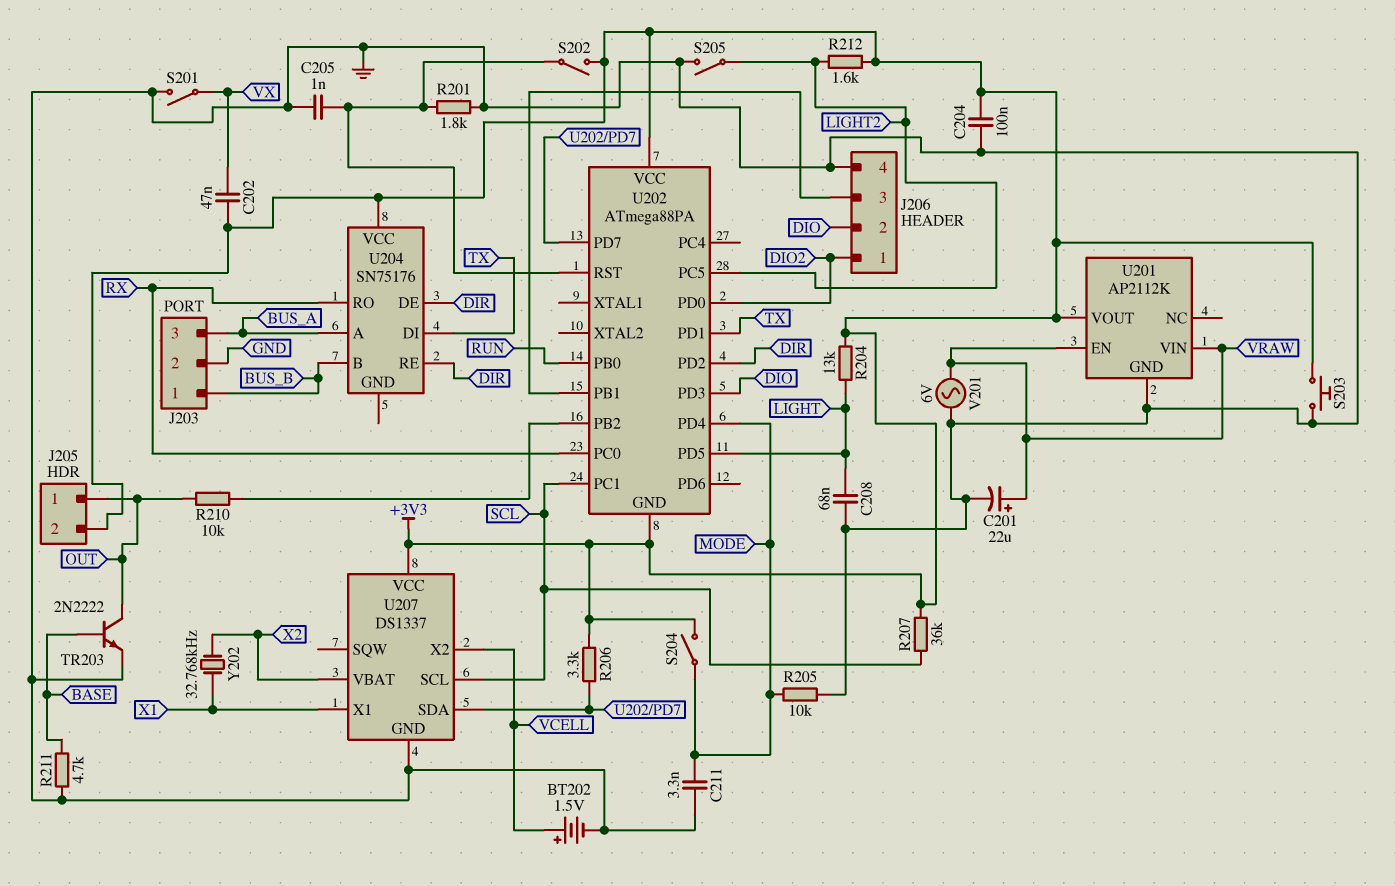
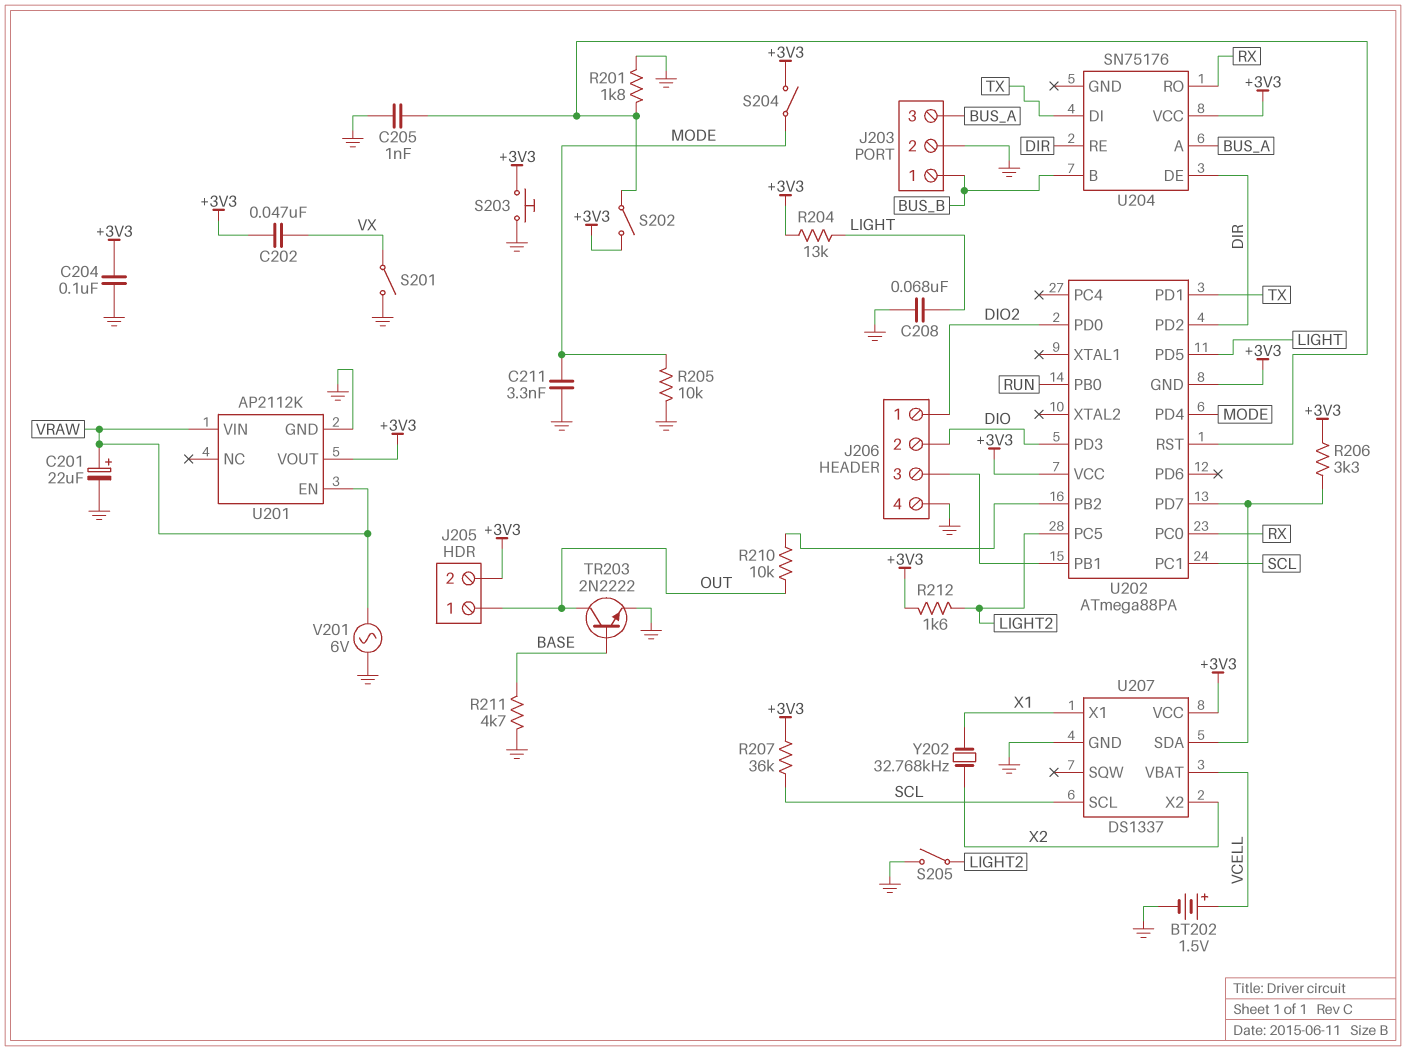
U207 pin VBAT: X2 -> VCELL
U207 pin X2: VCELL -> X2

